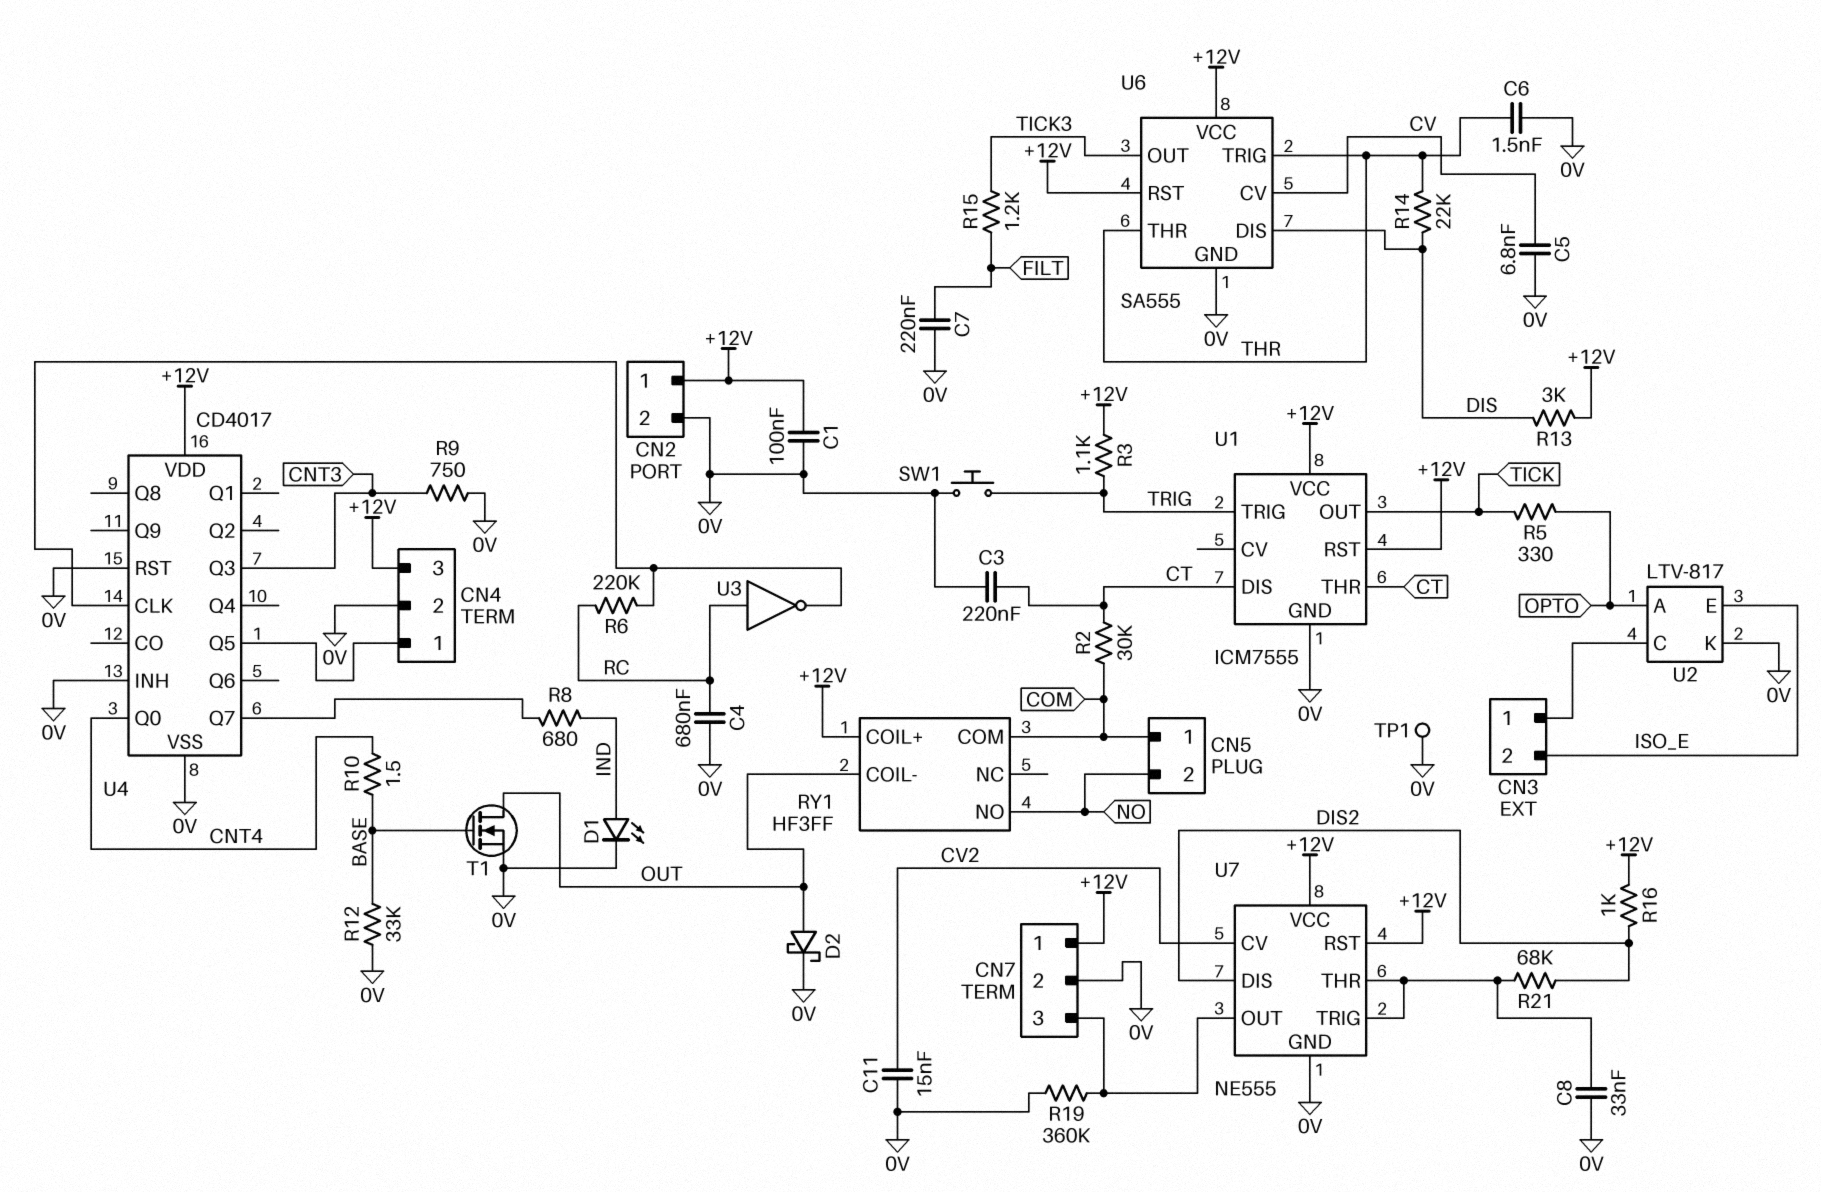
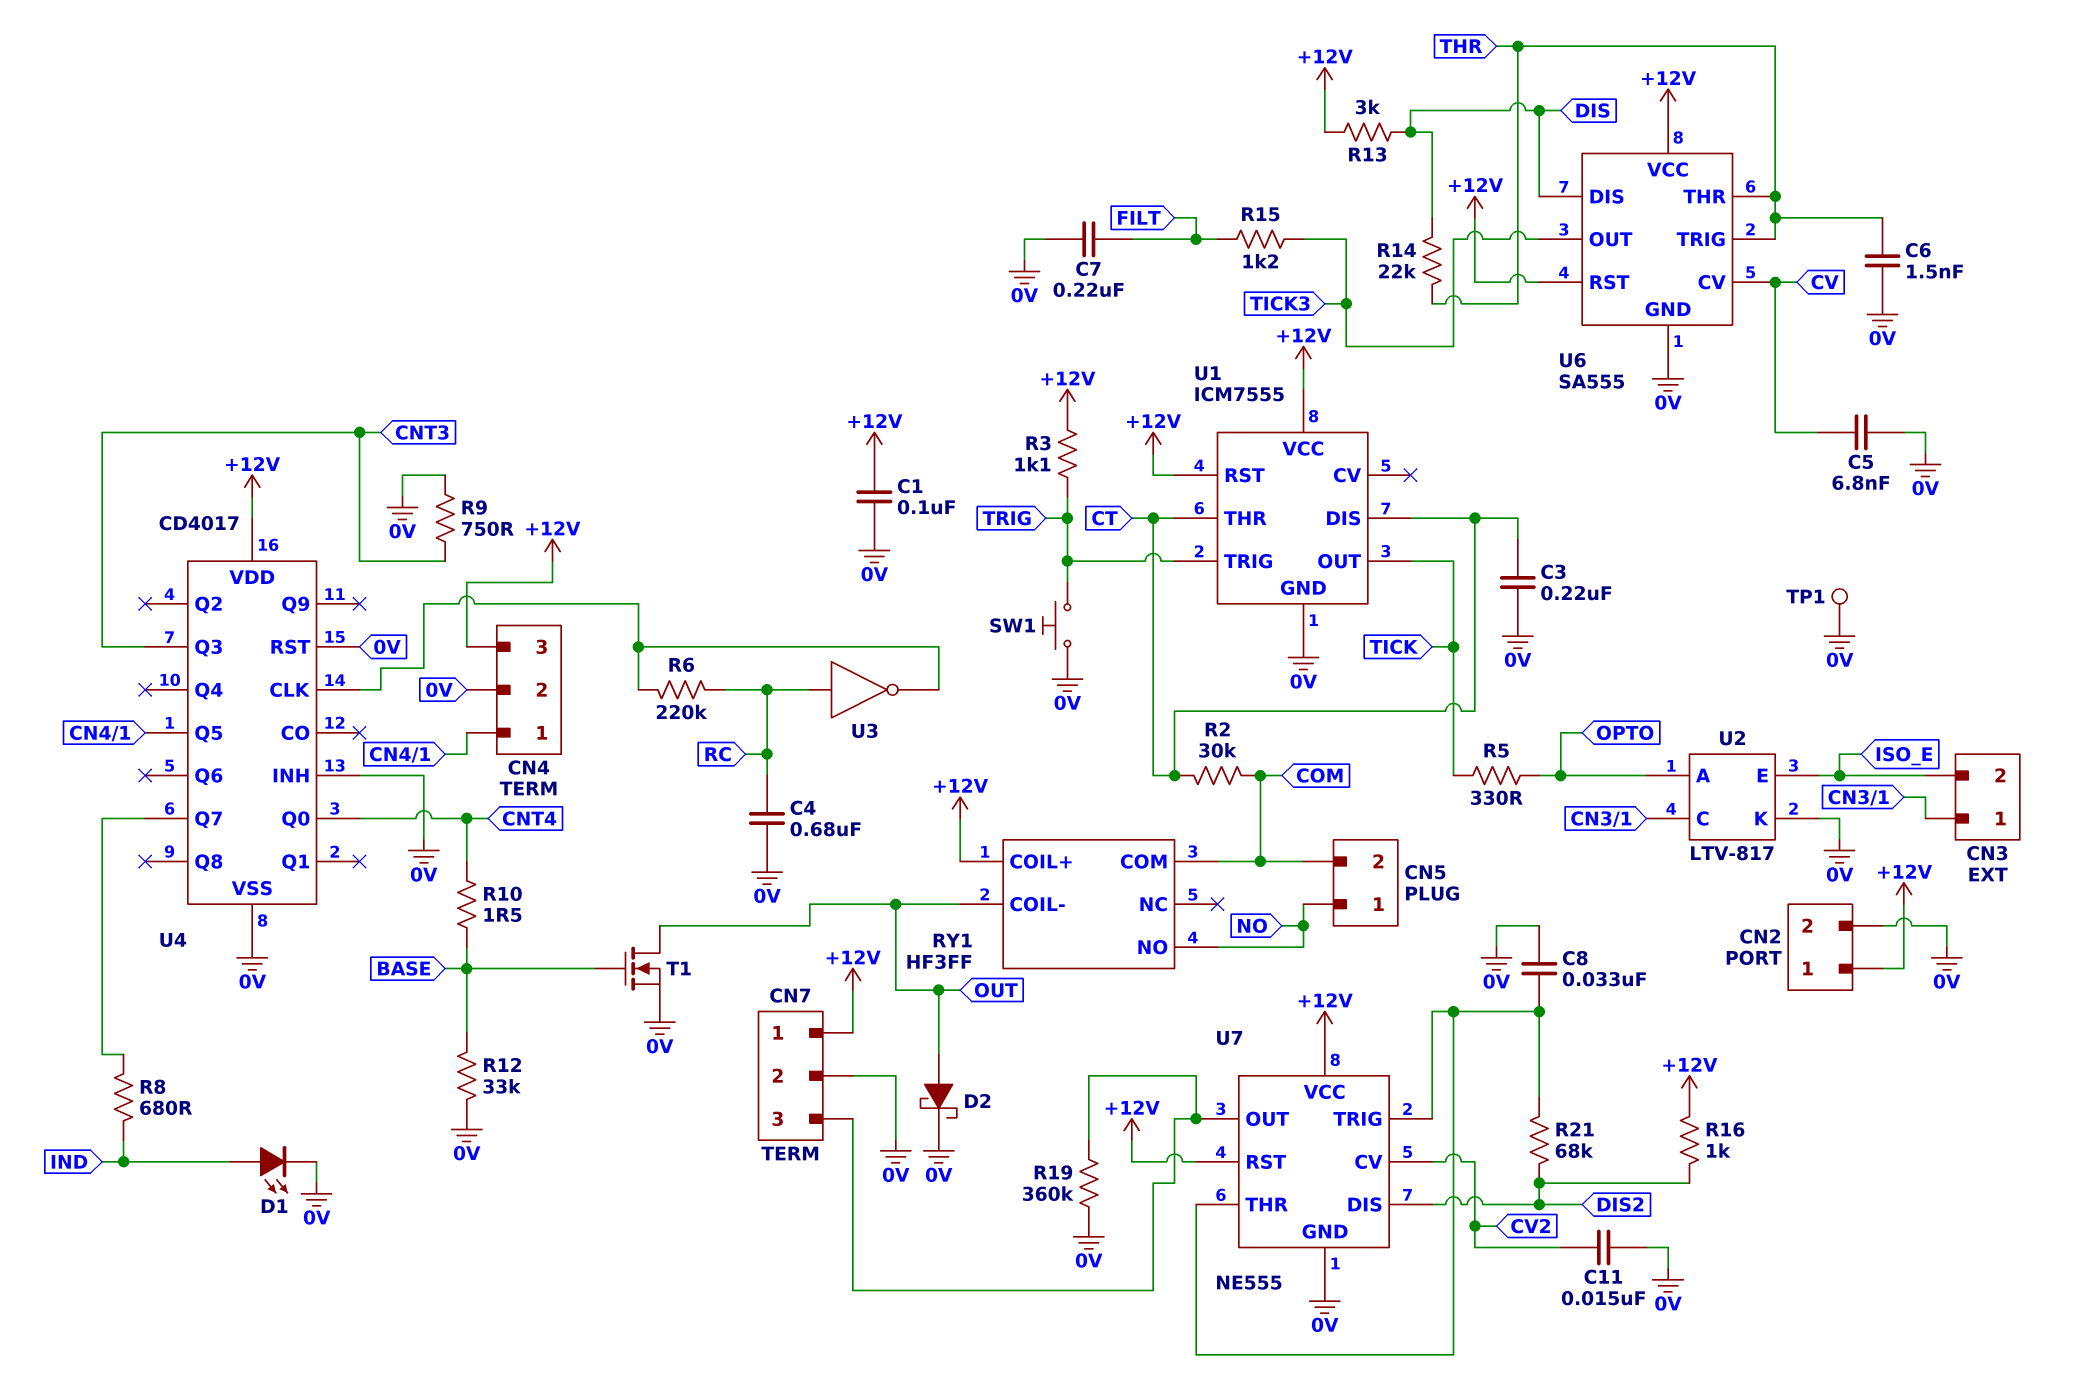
CN5 pin 1: COM -> NO
CN5 pin 2: NO -> COM

